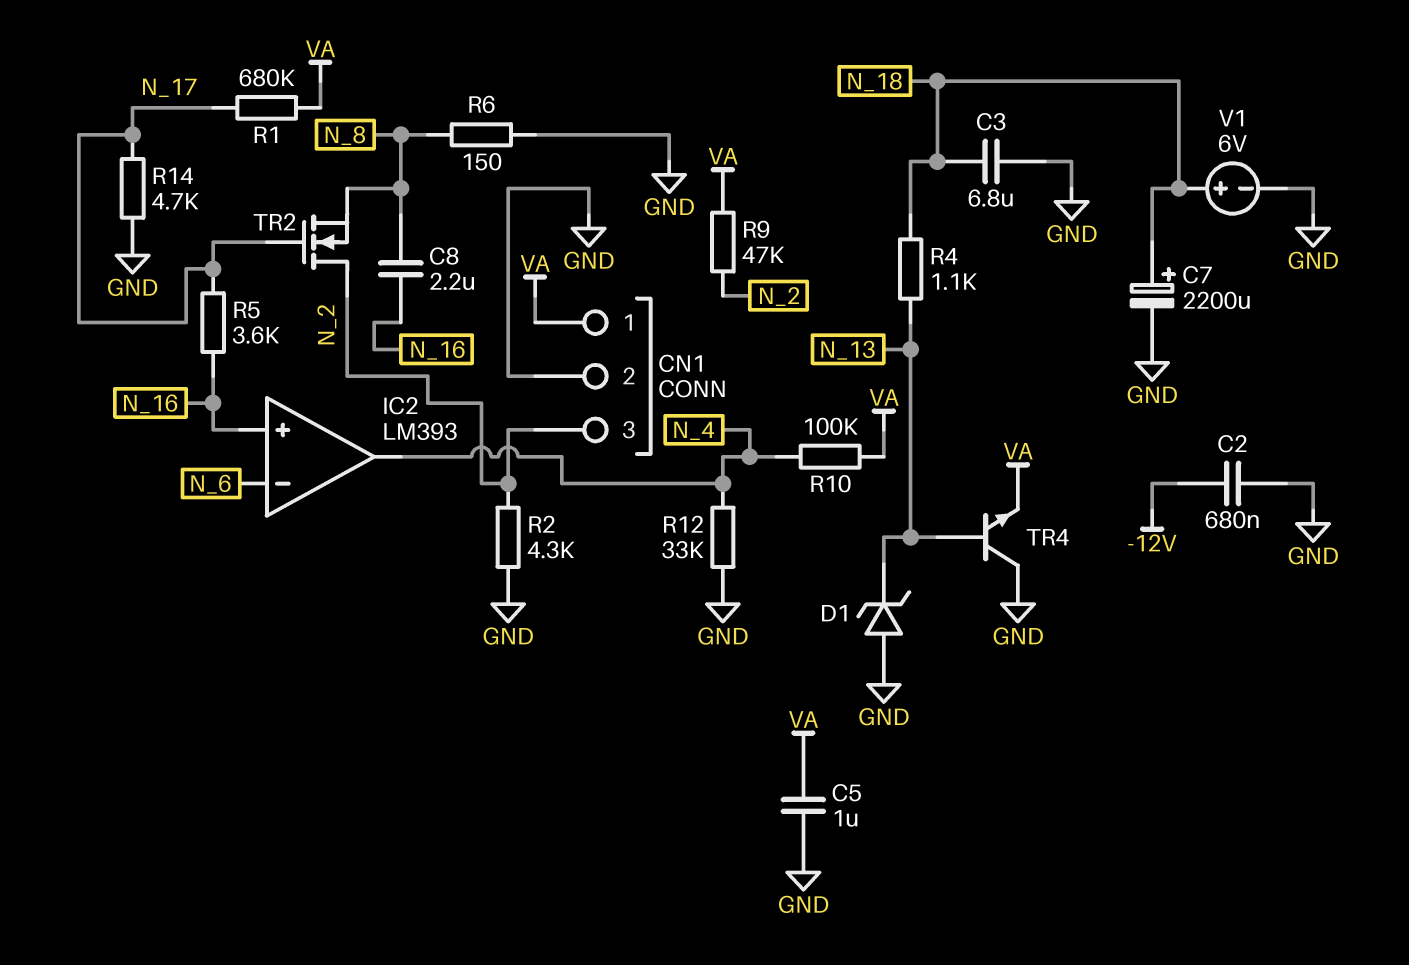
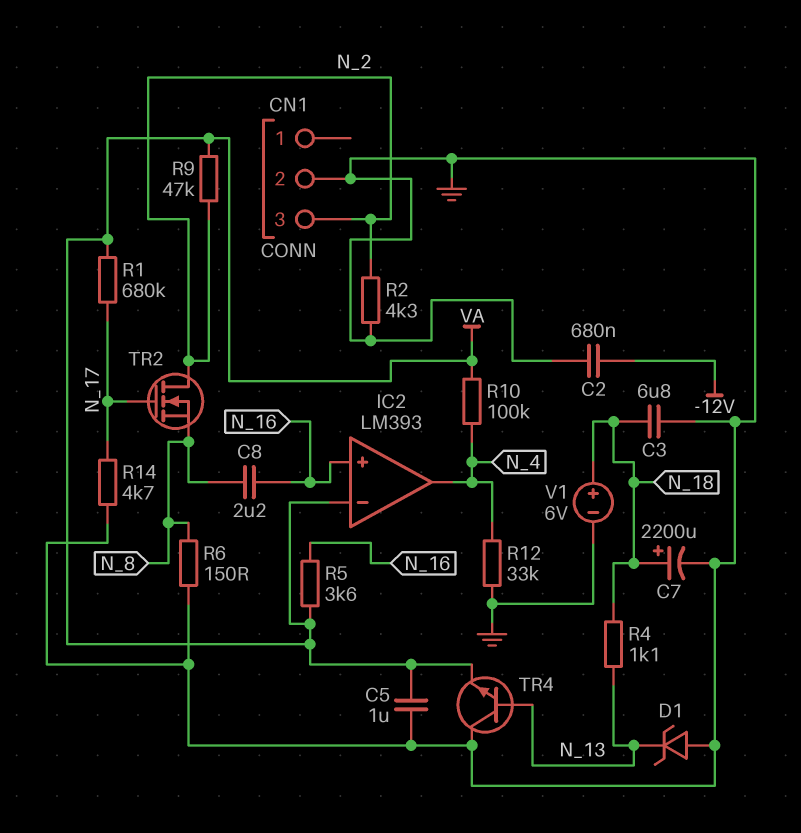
CN1 pin 1: VA -> none
IC2 pin in-: N_6 -> VA
R5: 3.6k (N_16, N_17) -> 3.6k (N_16, VA)

